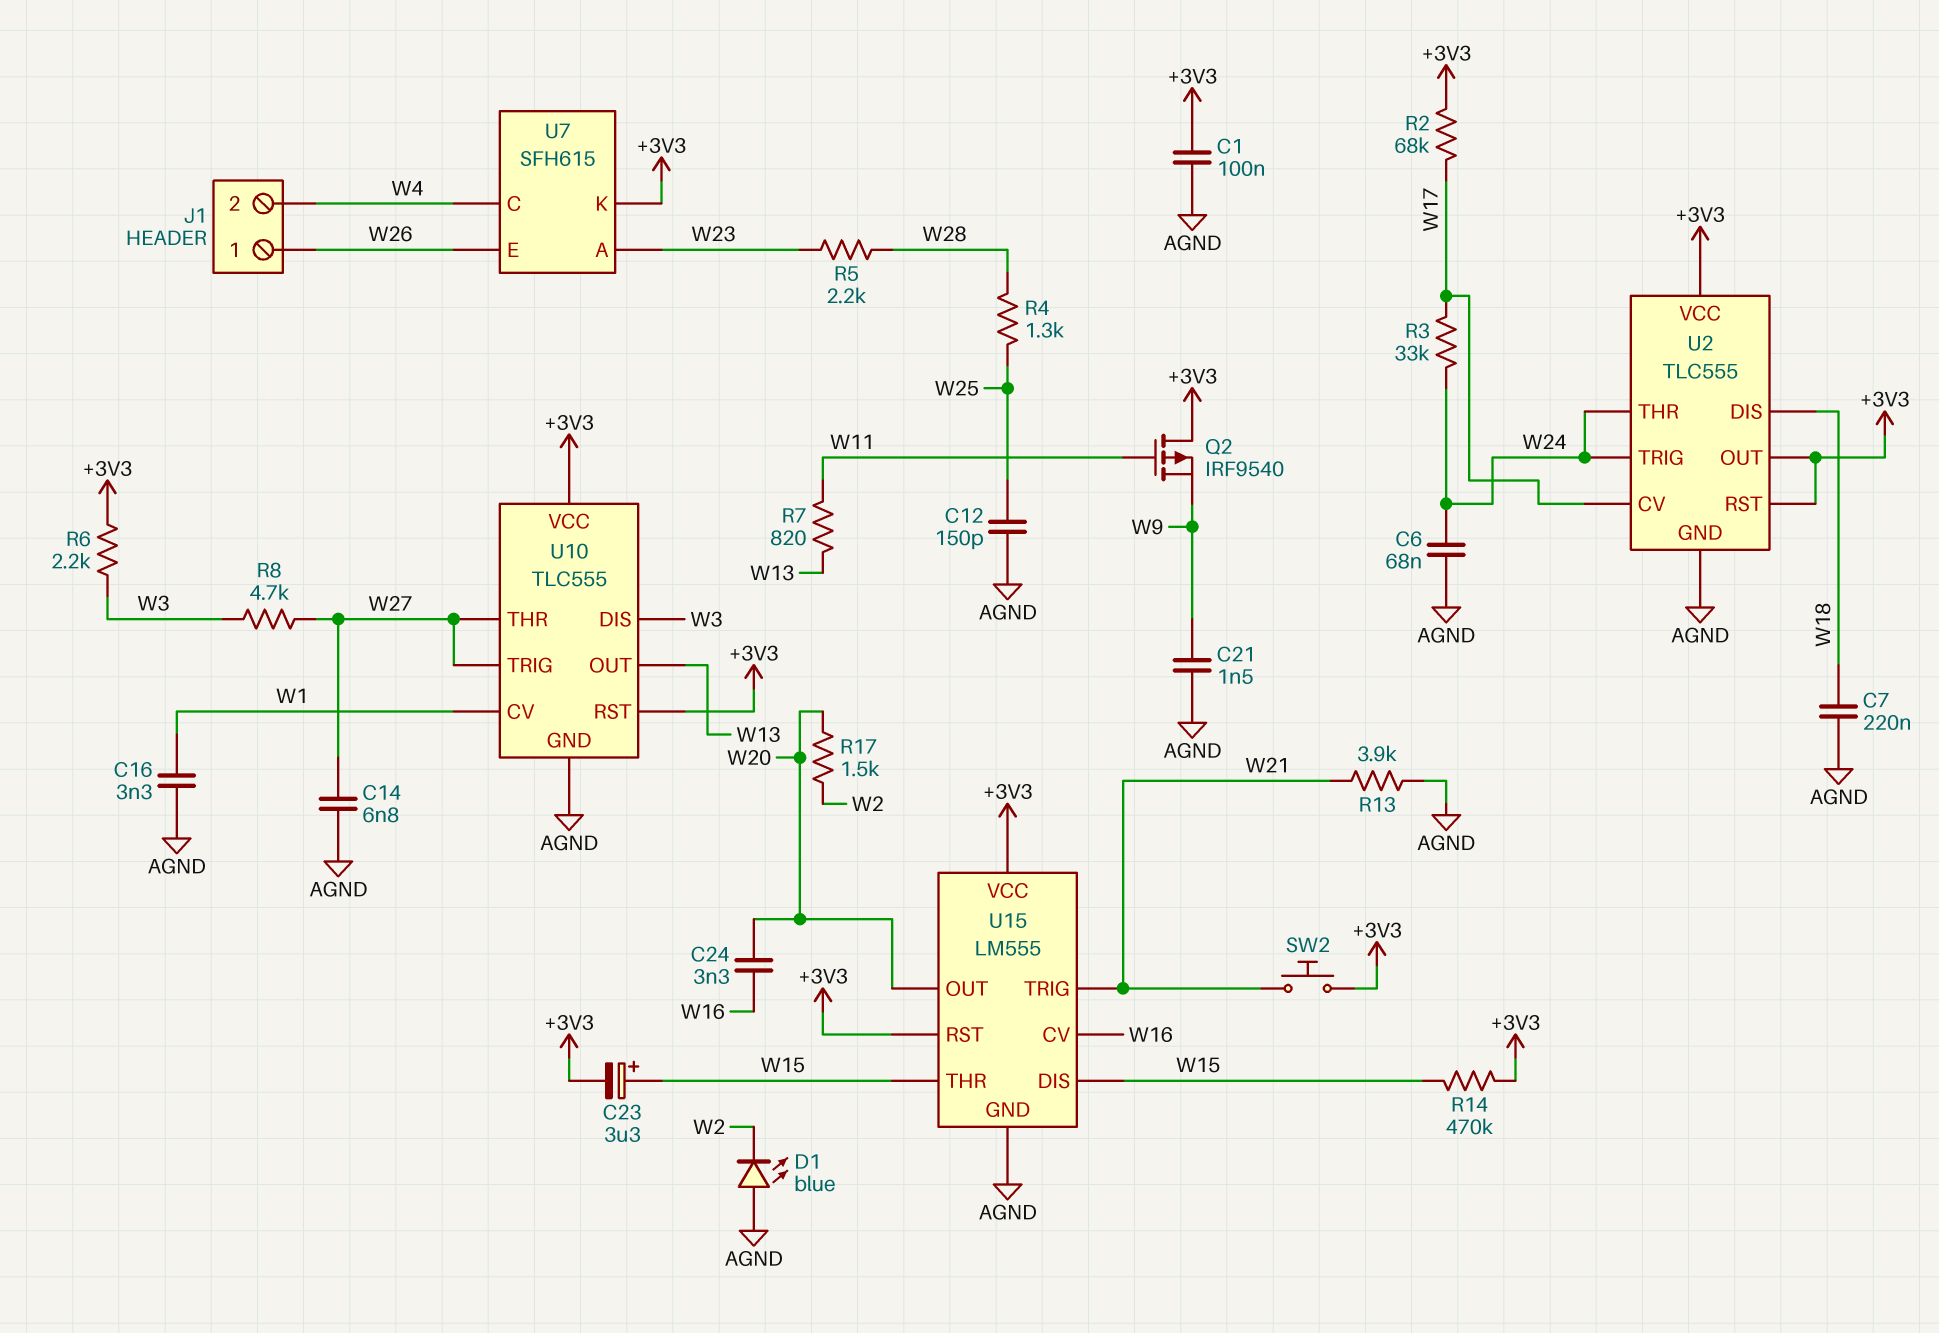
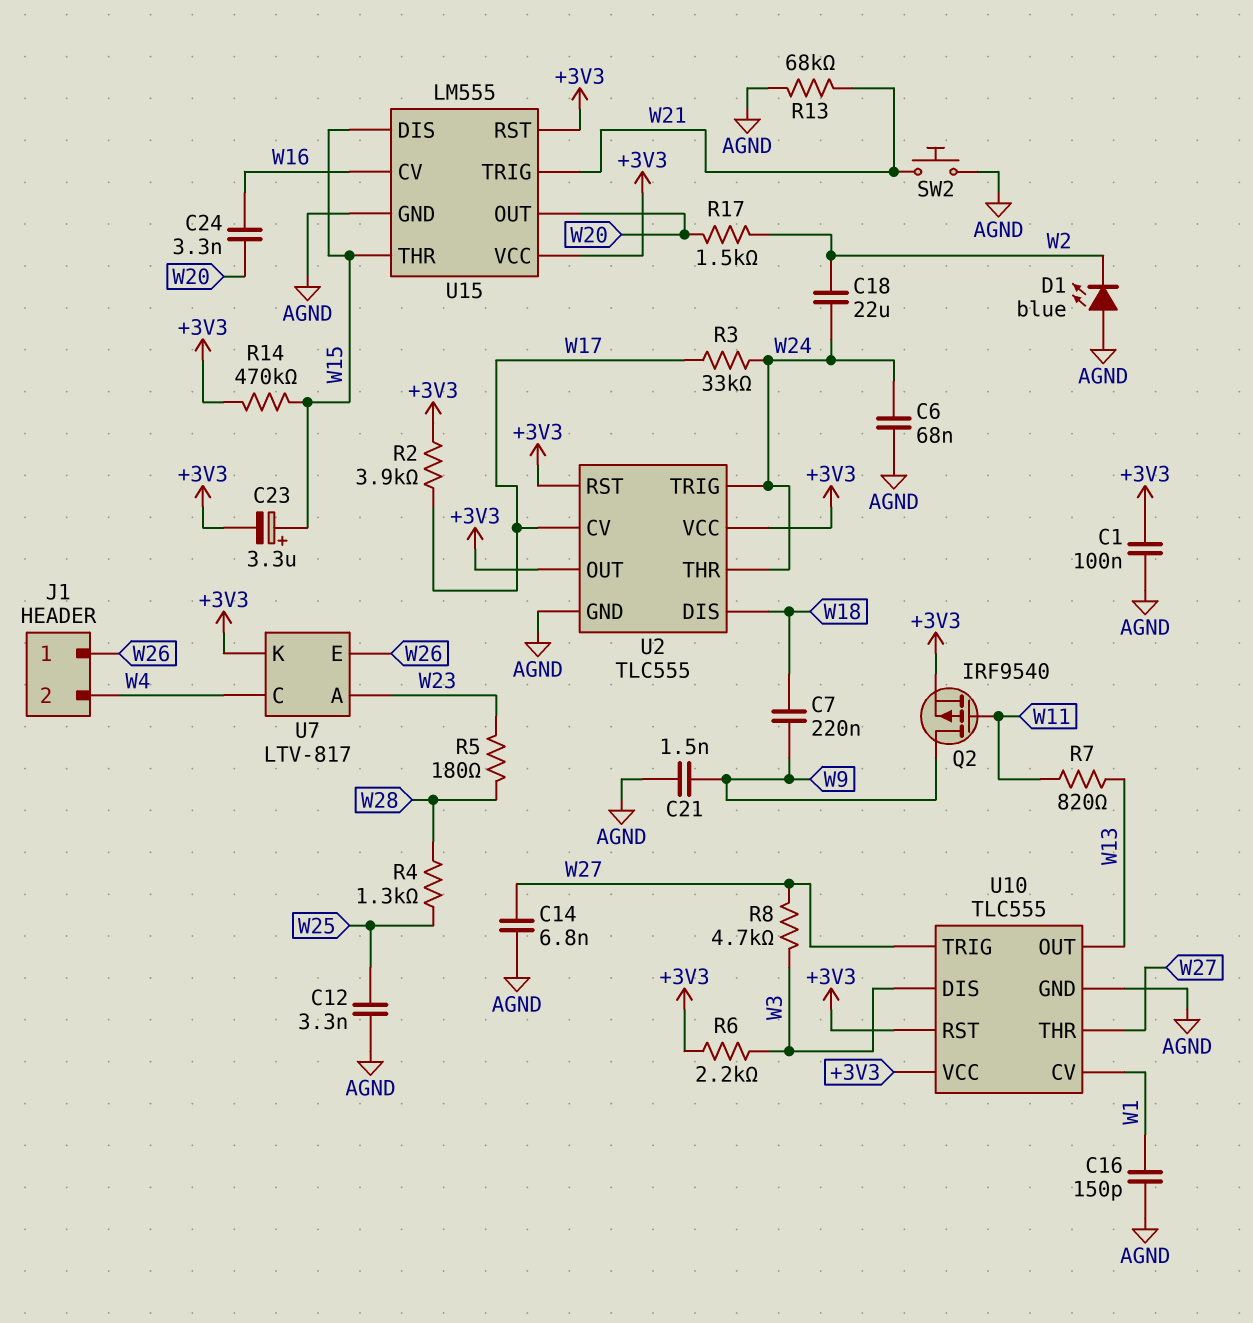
C7: 220nF (AGND, W18) -> 220nF (W9, W18)
C12: 150pF (AGND, W25) -> 3.3nF (AGND, W25)
C16: 3.3nF (AGND, W1) -> 150pF (AGND, W1)
C18: none -> 22uF (W2, W24)
Q2: PMOS IRF9540 (G W11, D +3V3, S W9) -> PMOS IRF9540 (G W11, D W9, S +3V3)
R2: 68k (+3V3, W17) -> 3.9k (+3V3, W17)
R5: 2.2k (W23, W28) -> 180 (W23, W28)
R13: 3.9k (AGND, W21) -> 68k (AGND, W21)
SW2: button (+3V3, W21) -> button (AGND, W21)
U7: SFH615 -> LTV-817

